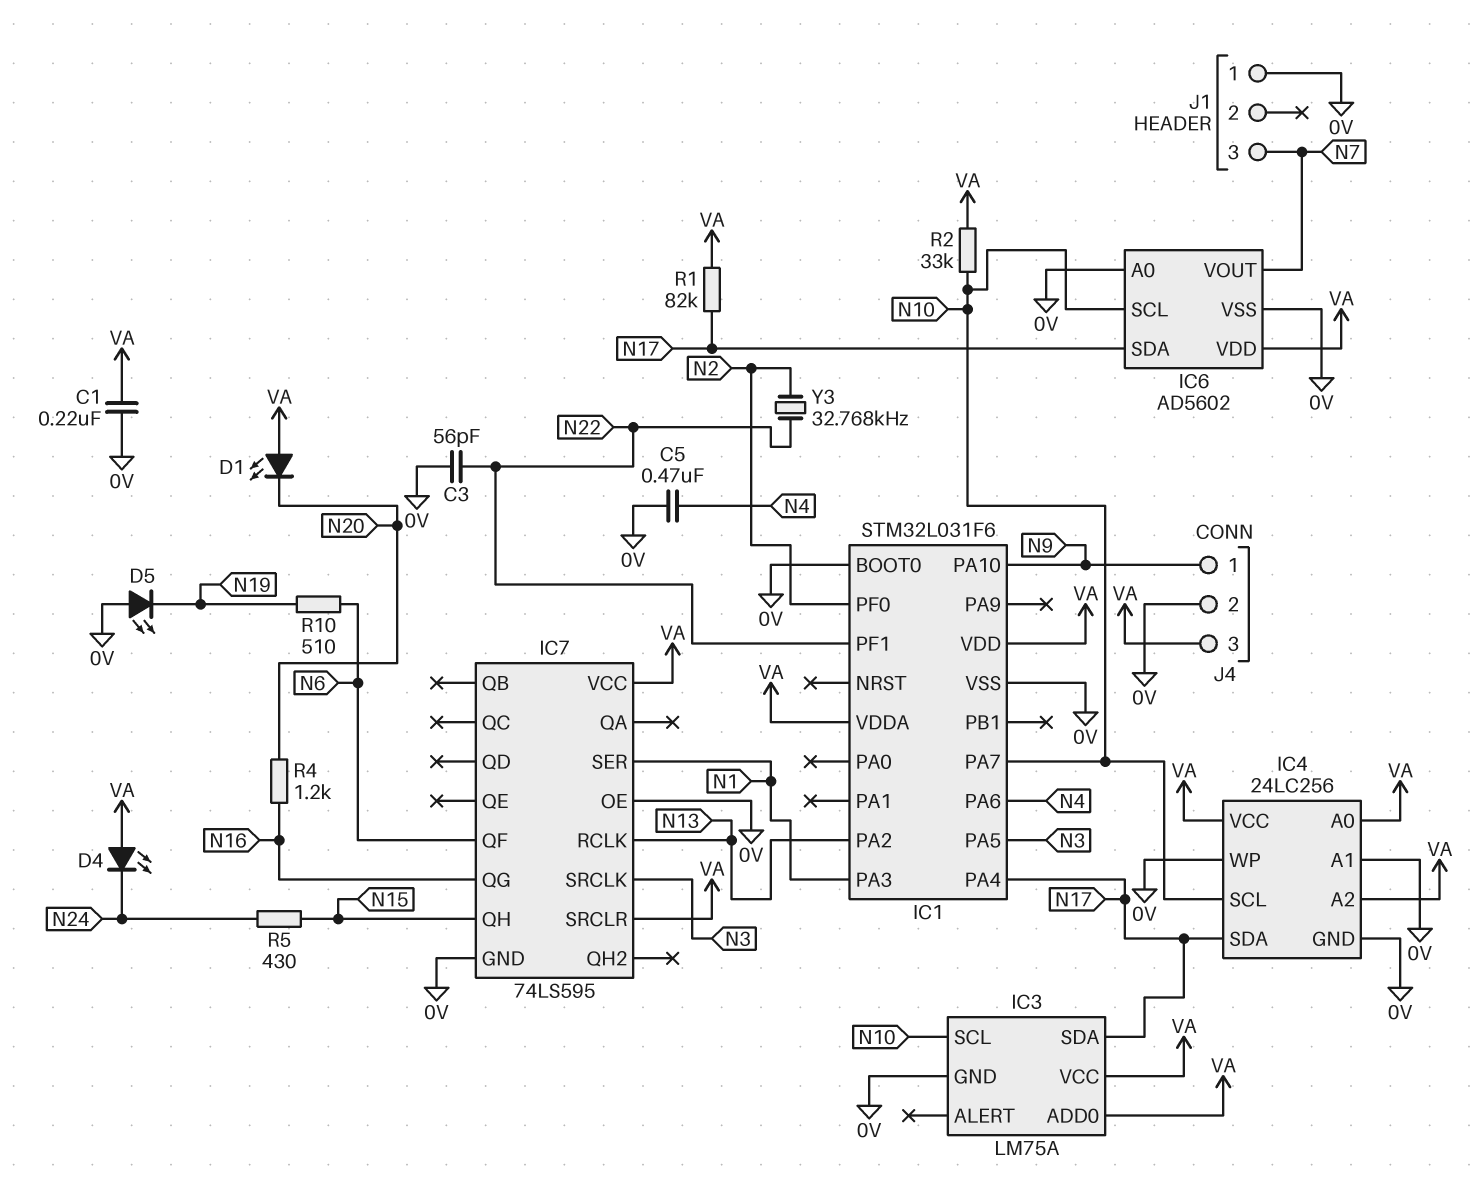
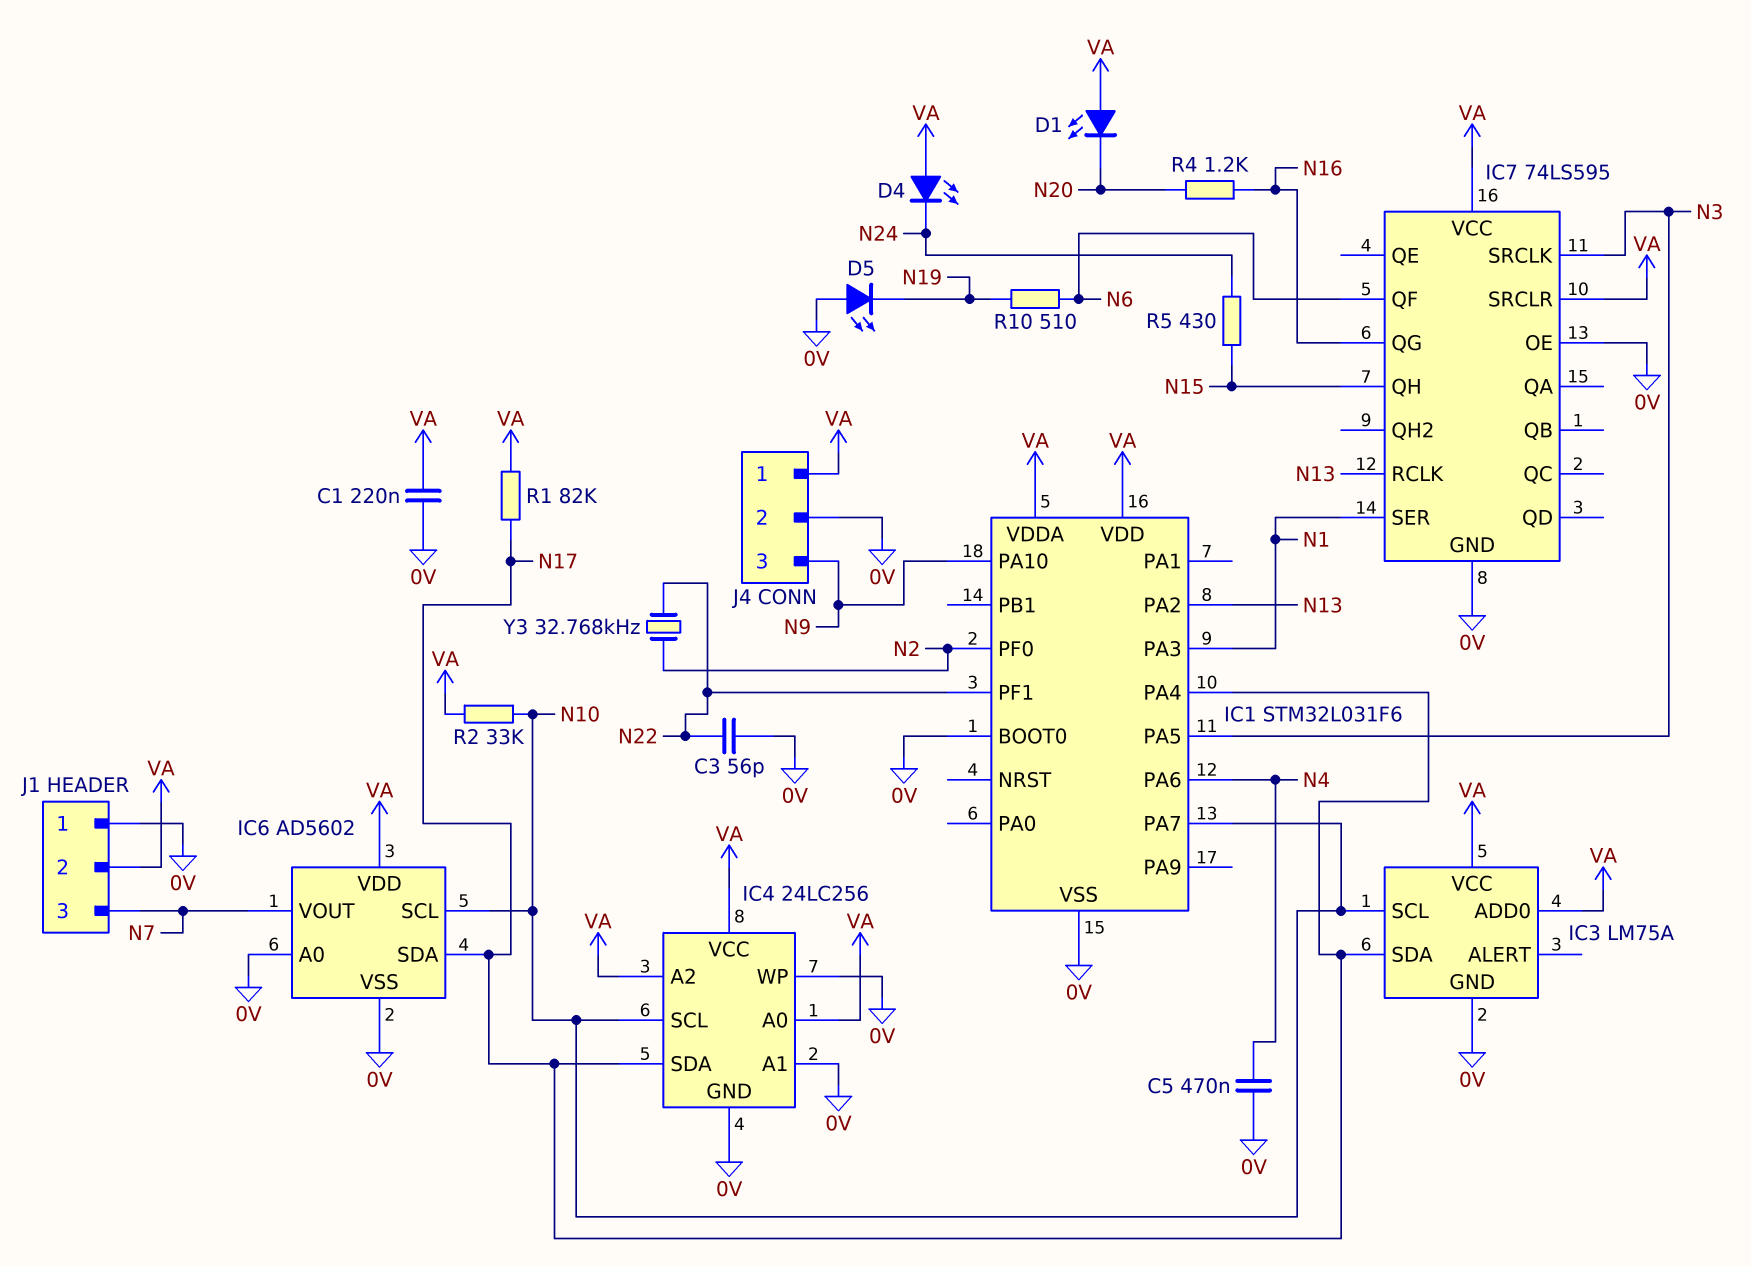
J1 pin 2: none -> VA
J4 pin 1: N9 -> VA
J4 pin 3: VA -> N9

